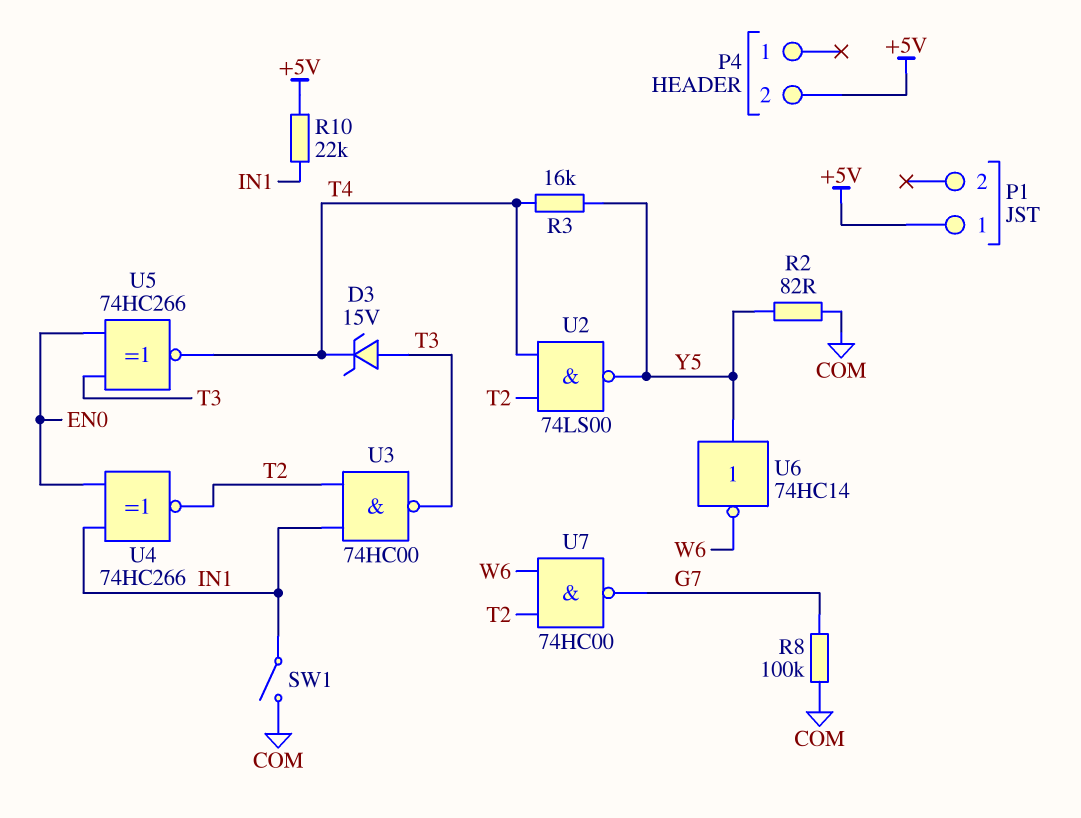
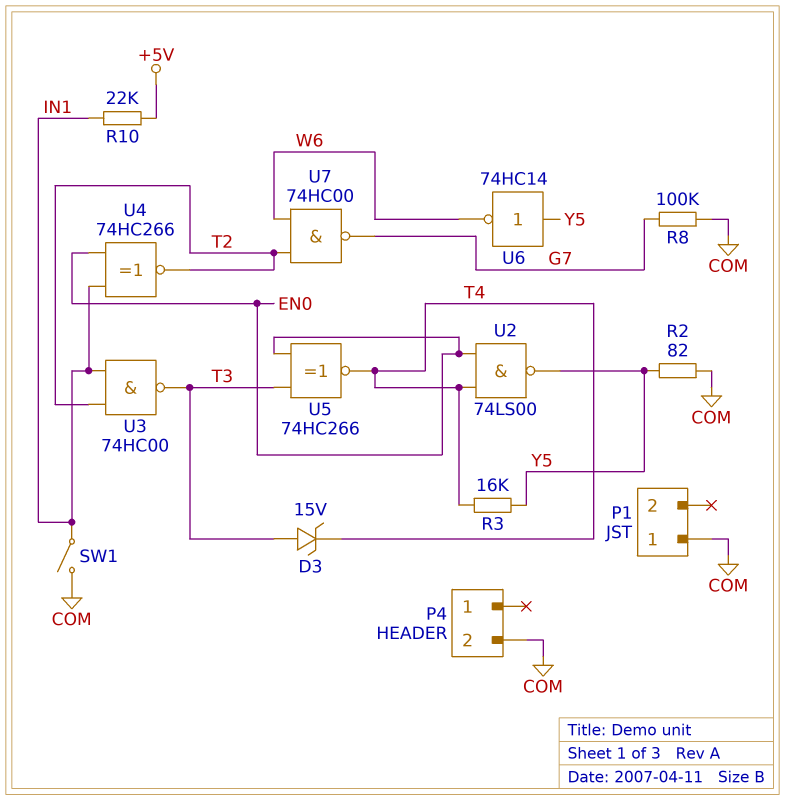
P1 pin 1: +5V -> COM
P4 pin 2: +5V -> COM
U2: NAND 74LS00 (in T2, in T4, out Y5) -> NAND 74LS00 (in EN0, in T4, out Y5)

